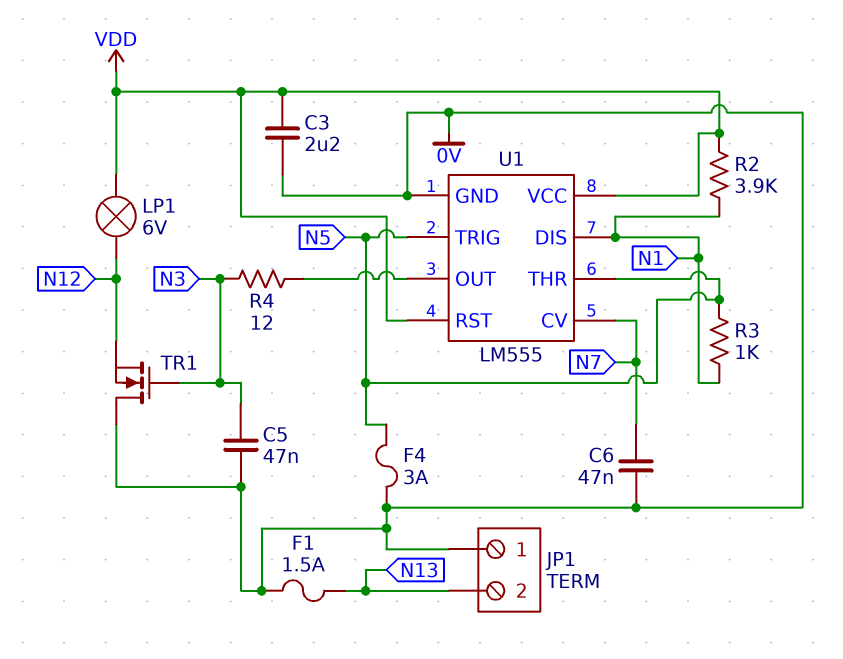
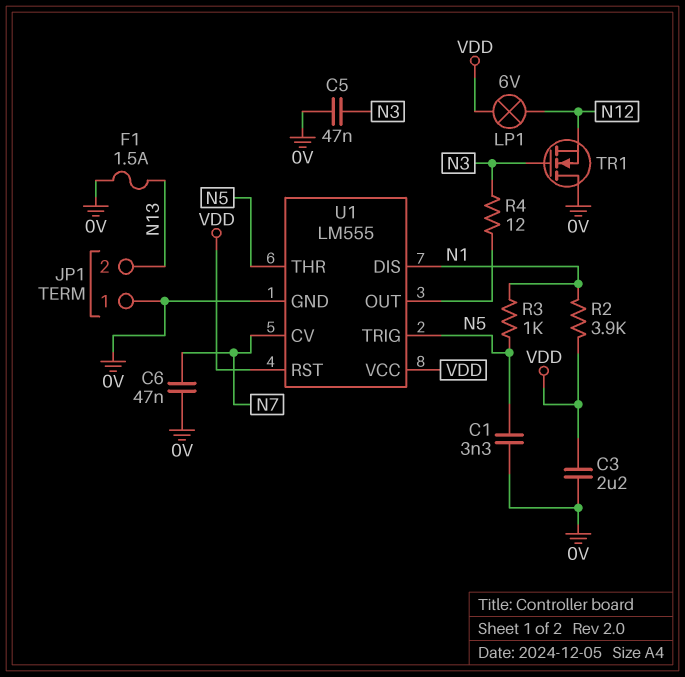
C1: none -> 3.3nF (0V, N5)
F4: 3A (0V, N5) -> none

